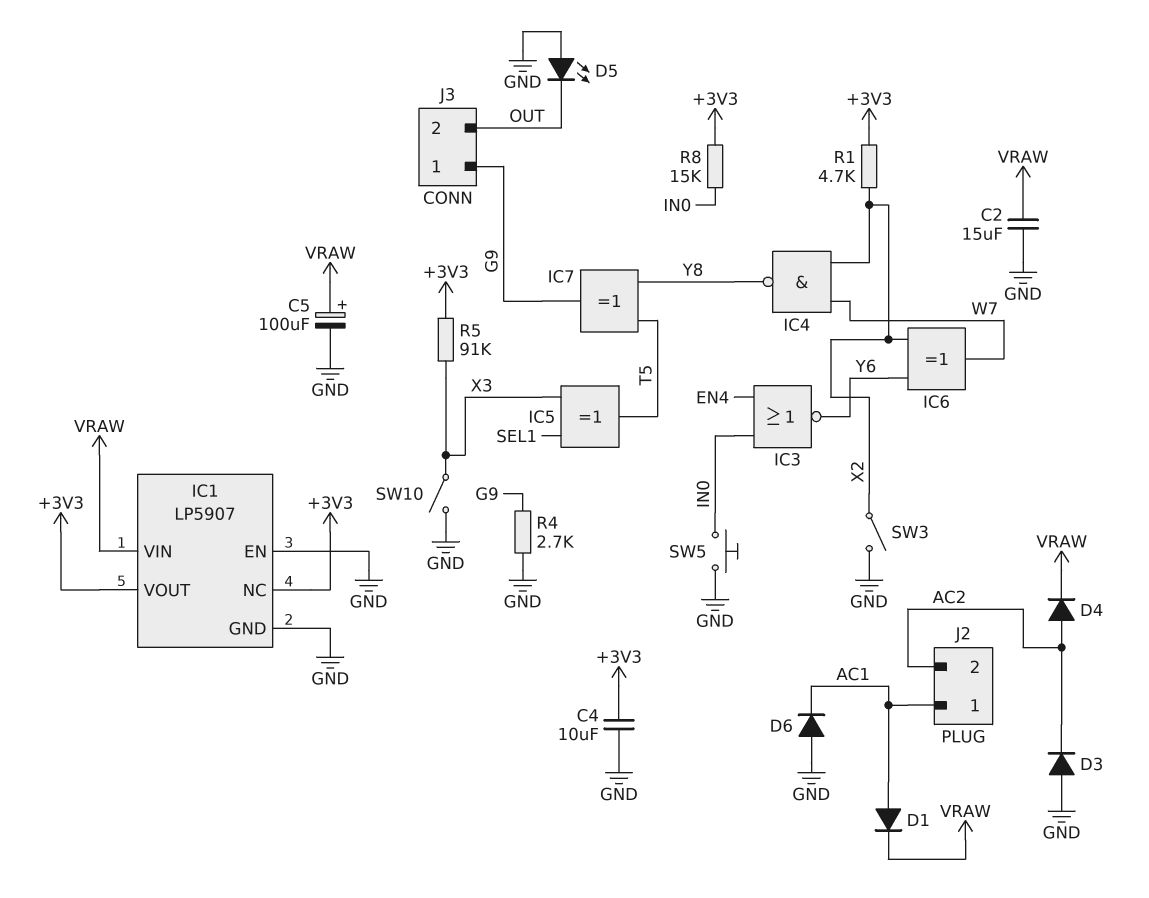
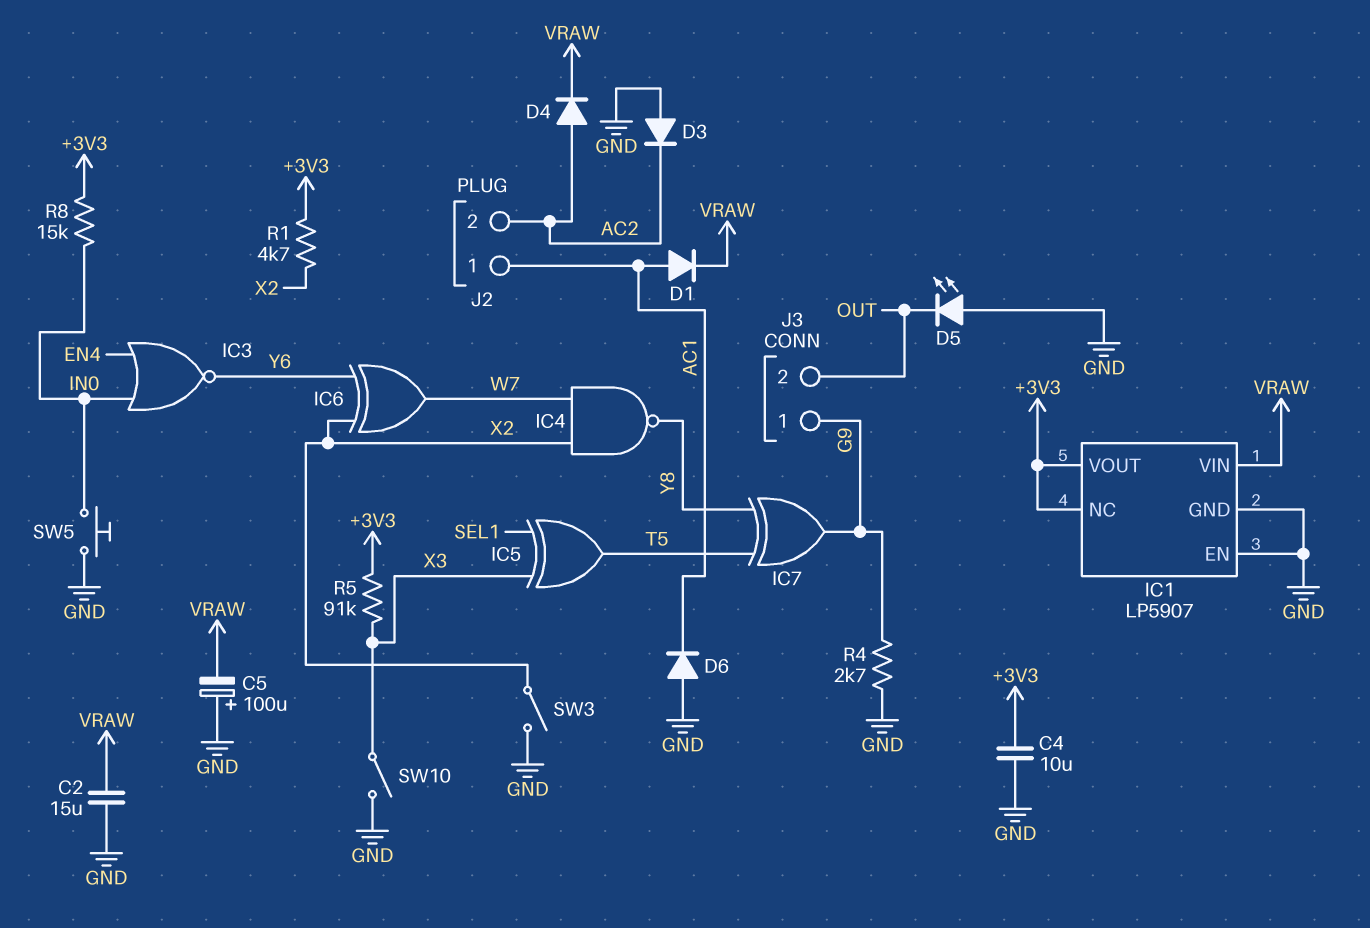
C5: 100uF (plus VRAW, minus GND) -> 100uF (plus GND, minus VRAW)

